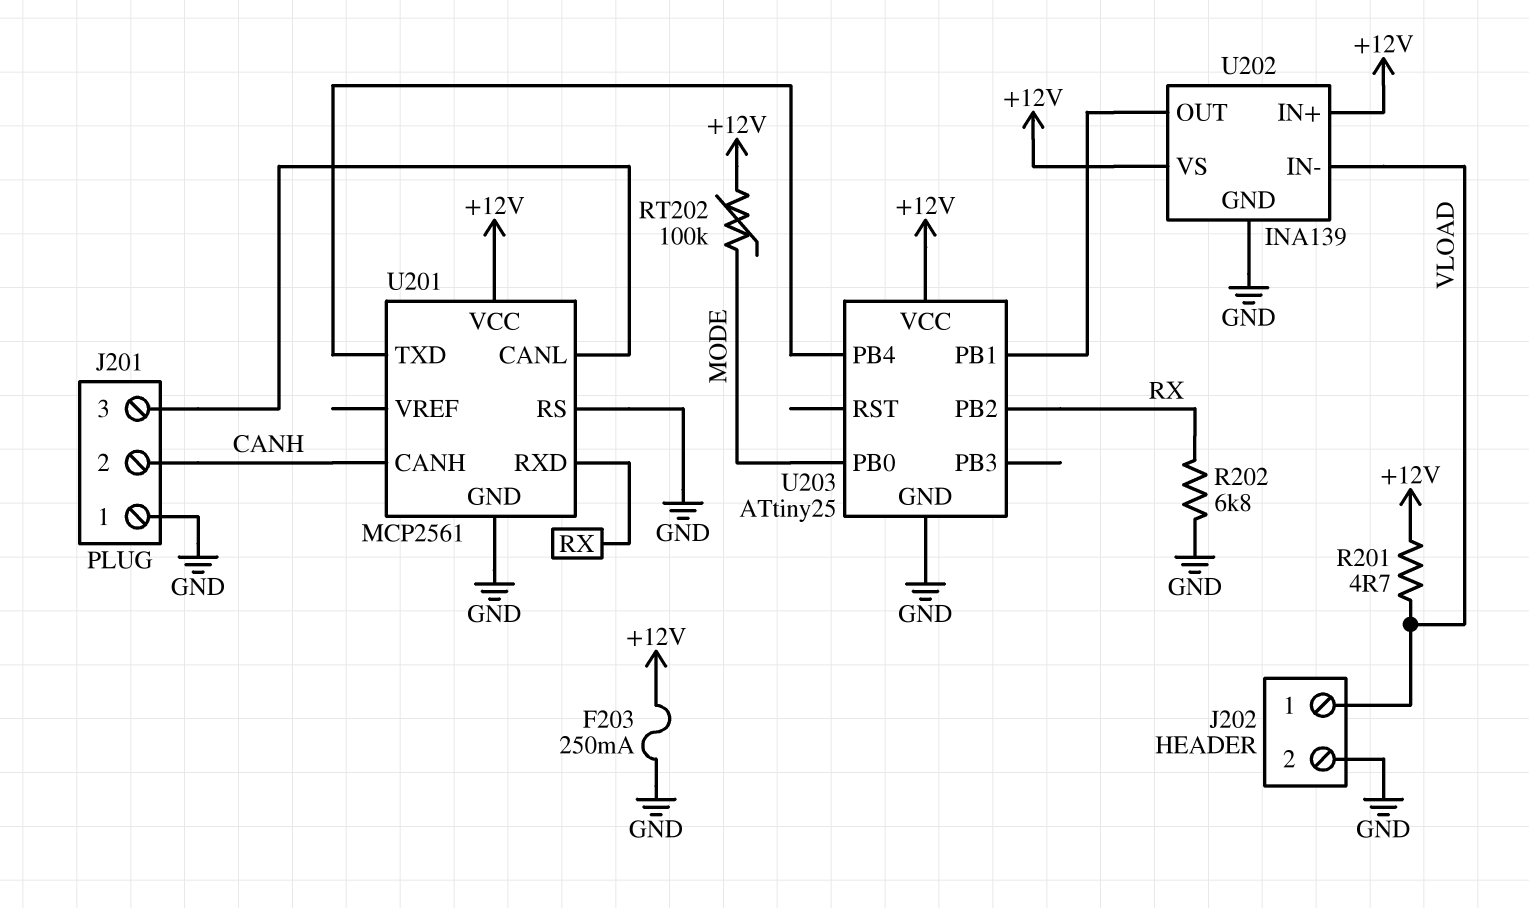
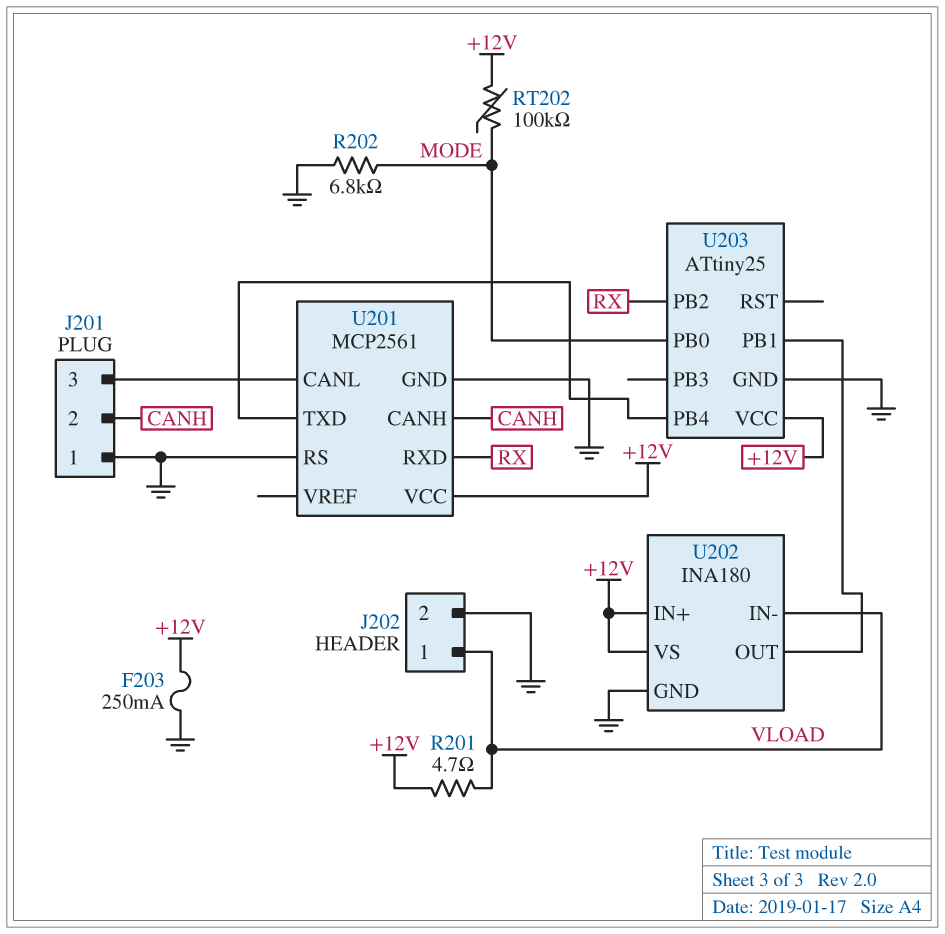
R202: 6.8k (GND, RX) -> 6.8k (GND, MODE)
U202: INA139 -> INA180

